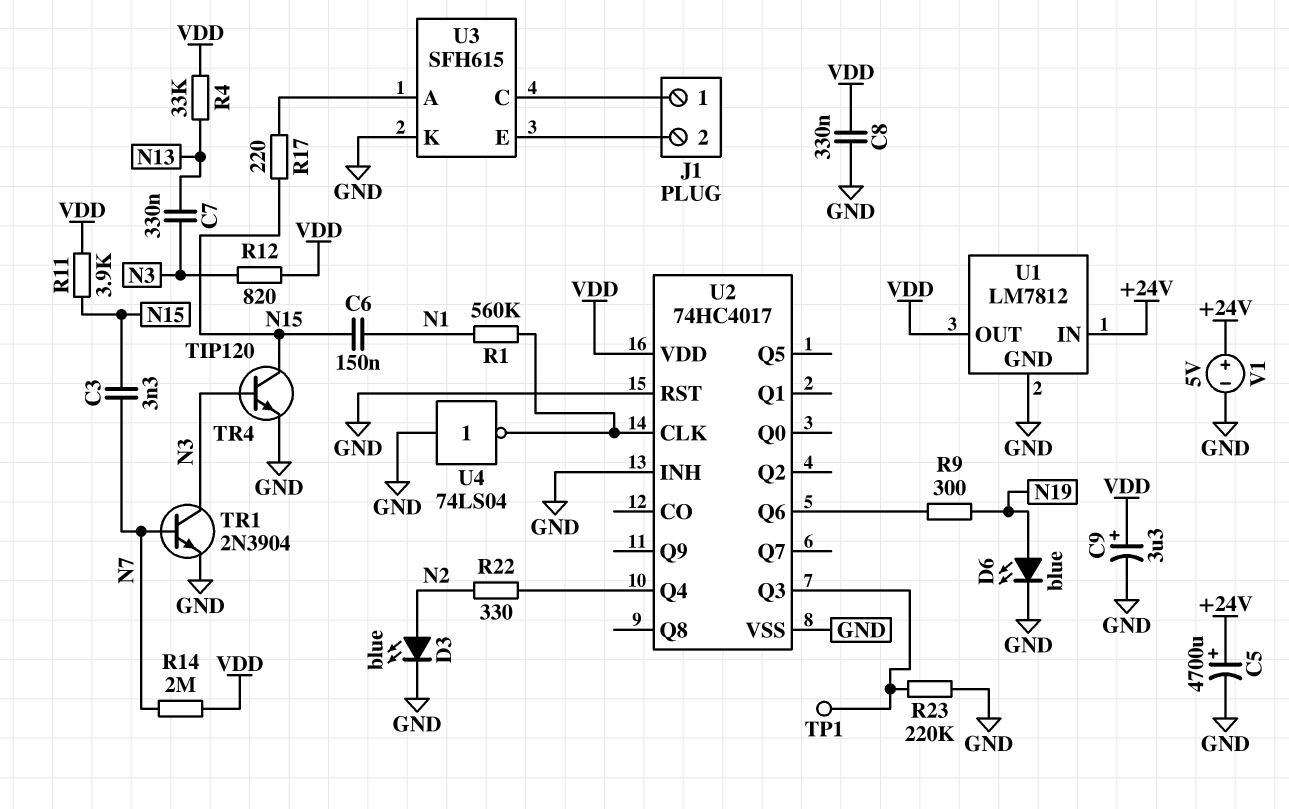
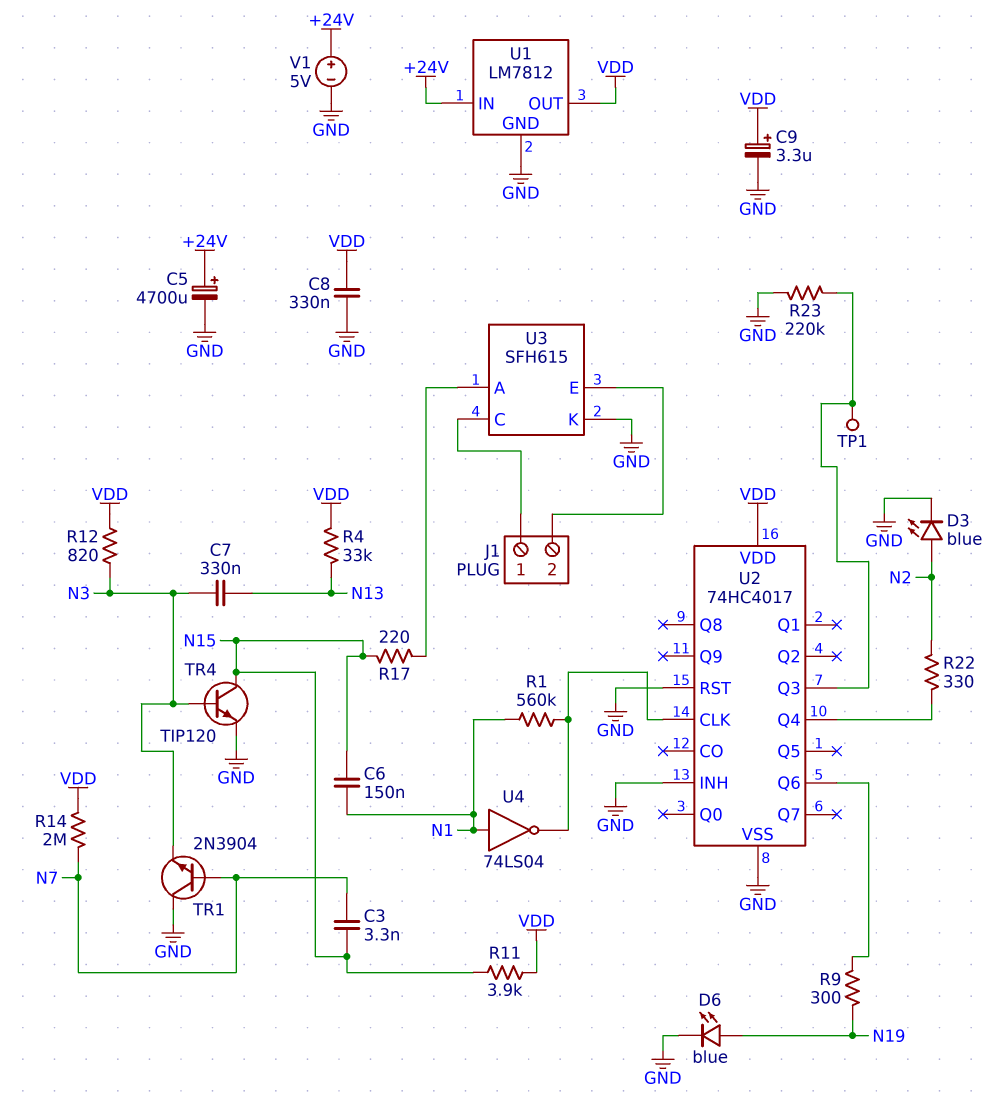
TR1: NPN 2N3904 (B N7, C N3, E GND) -> NPN 2N3904 (B N7, C GND, E N3)
U4: NOT 74LS04 (in GND, out U2/CLK) -> NOT 74LS04 (in N1, out U2/CLK)

